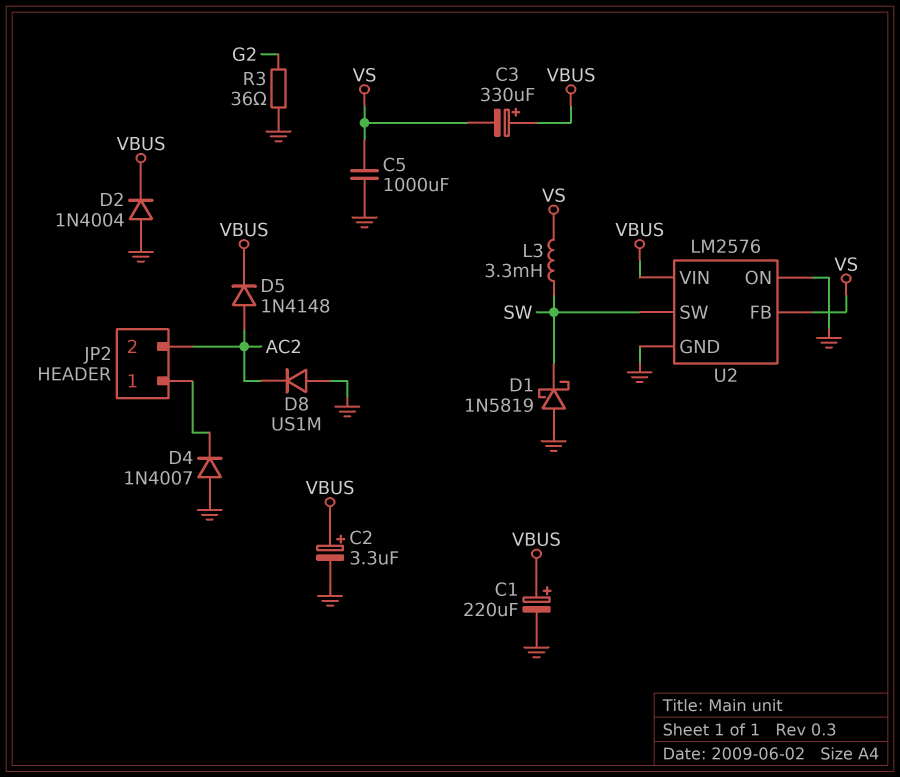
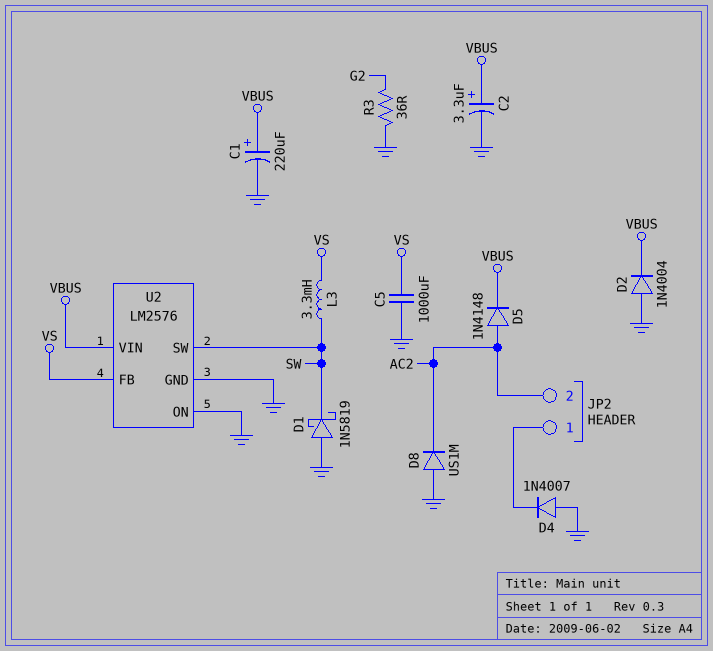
C3: 330uF (plus VBUS, minus VS) -> none

